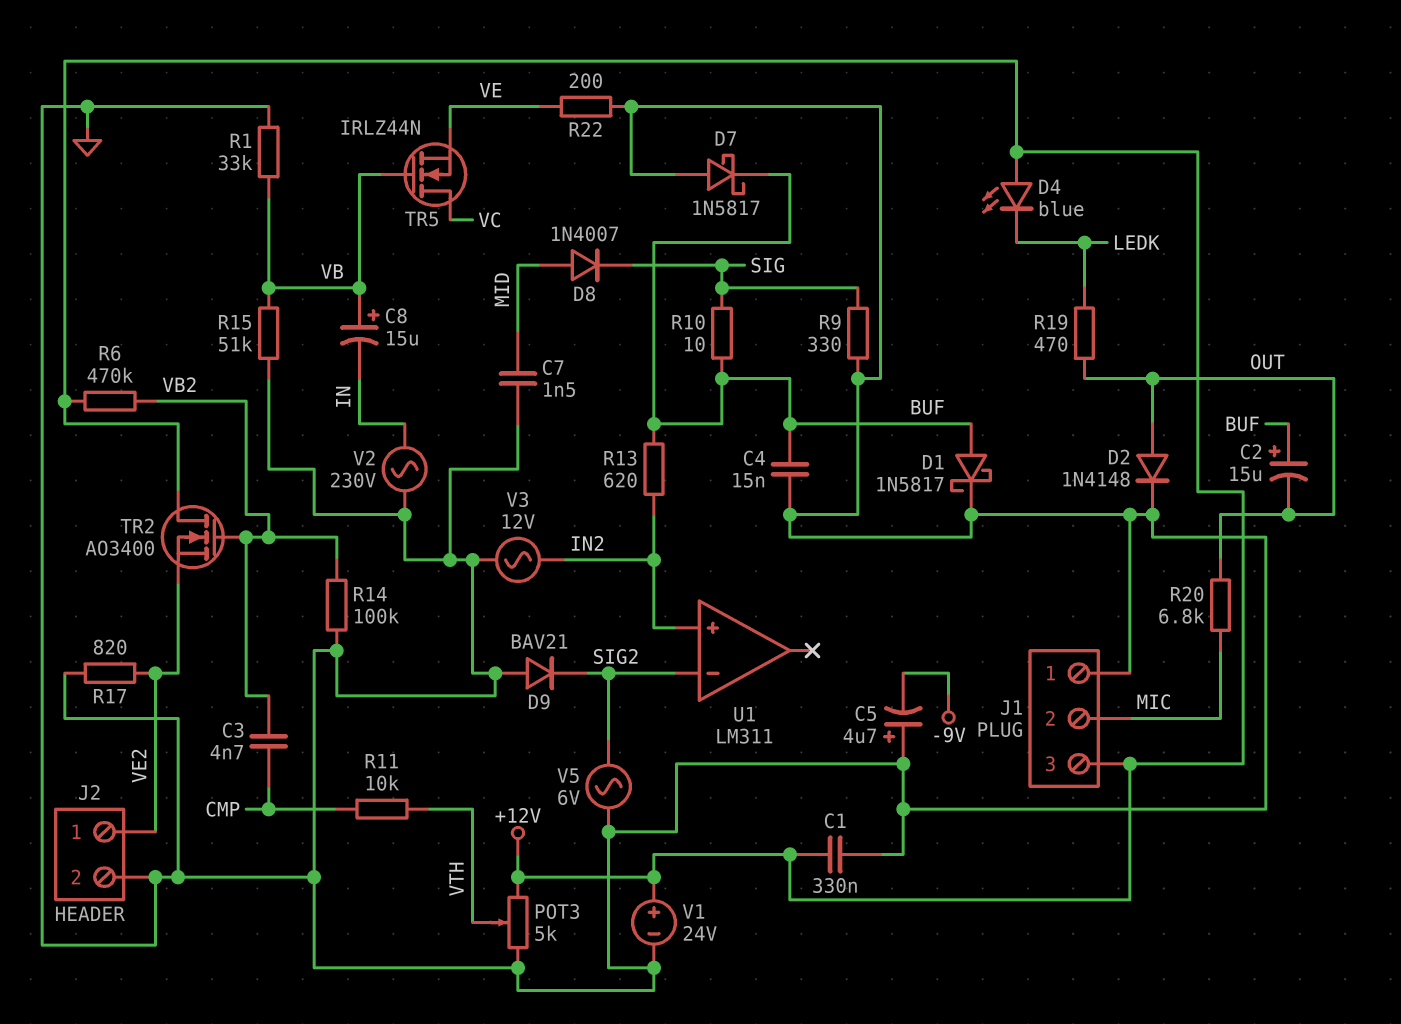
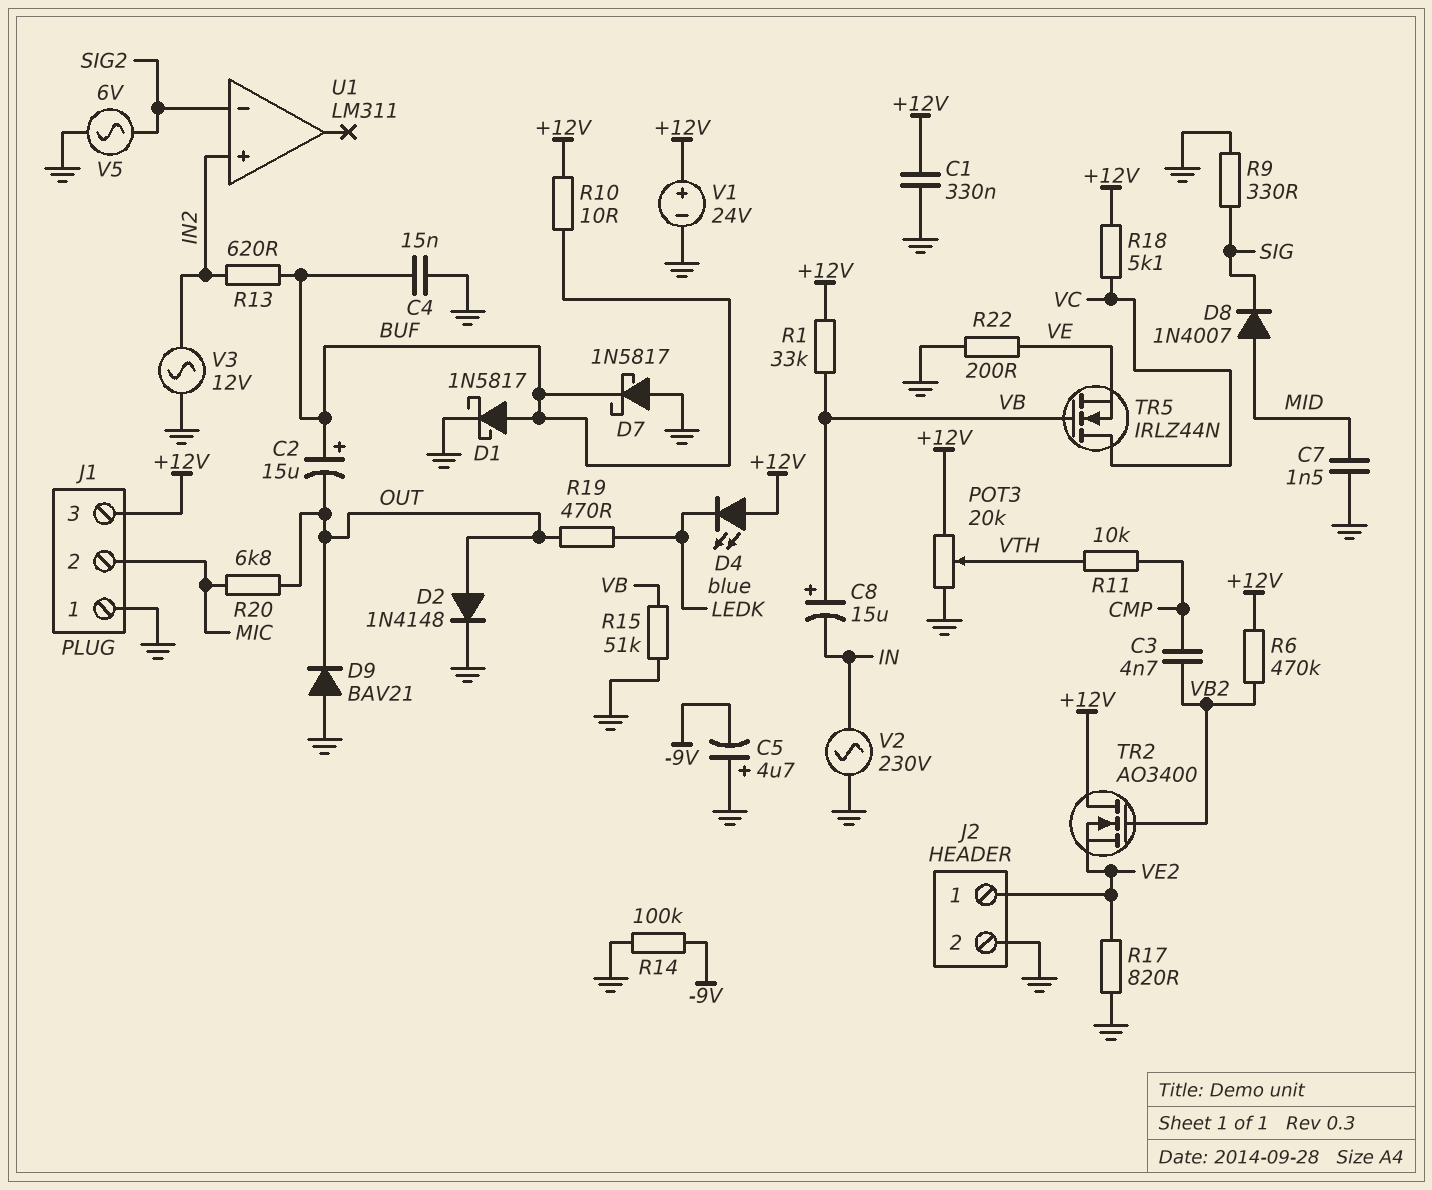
D9: diode BAV21 (A GND, K SIG2) -> diode BAV21 (A GND, K OUT)
POT3: 5k (+12V, GND, wiper VTH) -> 20k (+12V, GND, wiper VTH)
R1: 33k (GND, VB) -> 33k (+12V, VB)
R10: 10 (BUF, SIG) -> 10 (+12V, BUF)
R14: 100k (GND, VB2) -> 100k (-9V, GND)
R18: none -> 5.1k (+12V, VC)

